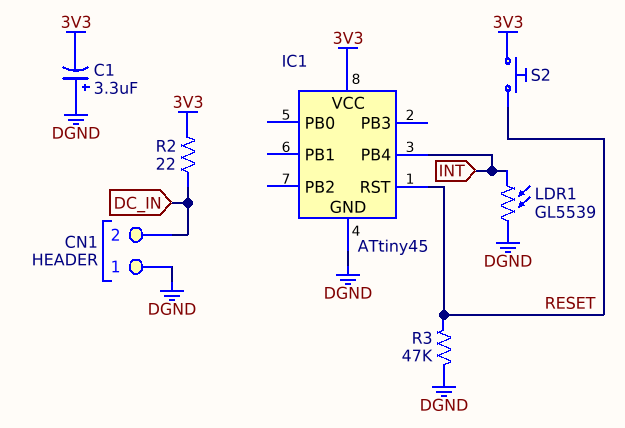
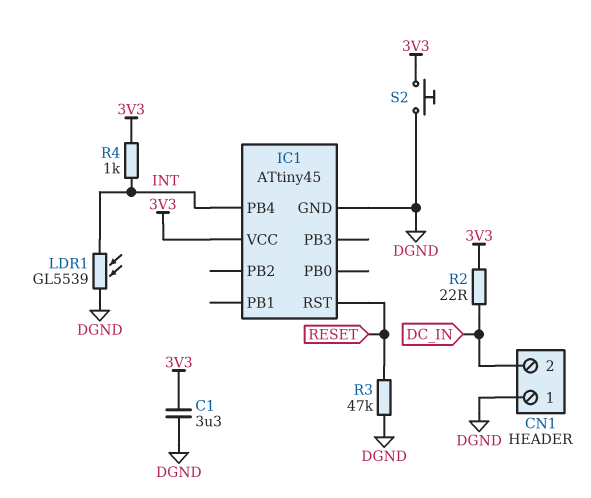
C1: 3.3uF (plus DGND, minus 3V3) -> 3.3uF (3V3, DGND)
R4: none -> 1k (3V3, INT)
S2: button (3V3, RESET) -> button (3V3, DGND)

